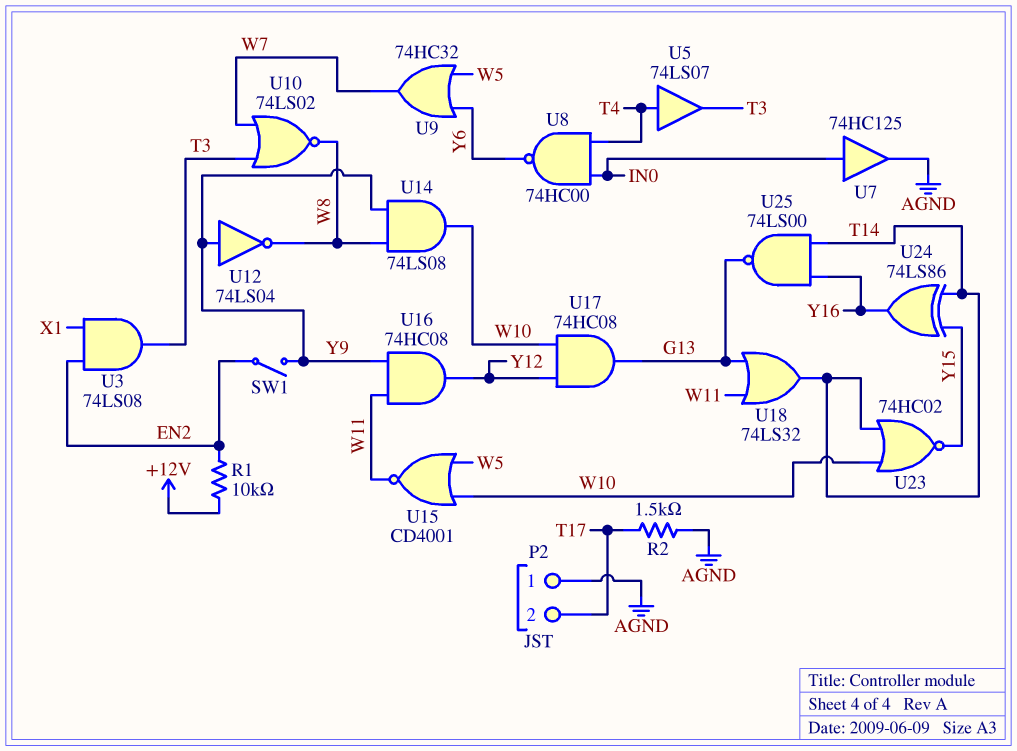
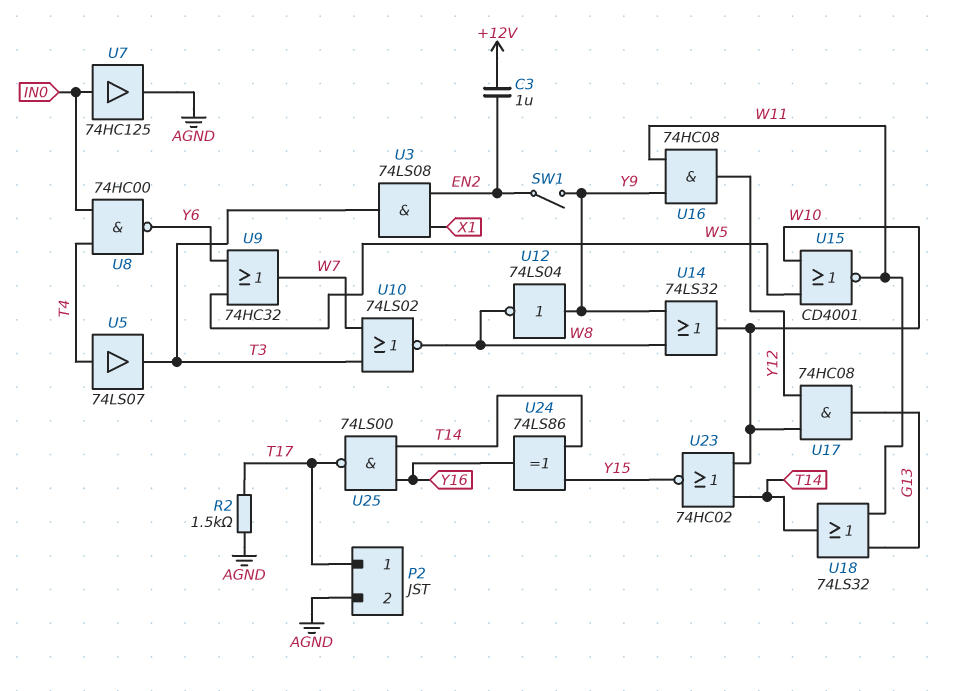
C3: none -> 1uF (+12V, EN2)
P2 pin 1: AGND -> T17
P2 pin 2: T17 -> AGND
R1: 10k (+12V, EN2) -> none
U14: AND 74LS08 (in W8, in Y9, out W10) -> OR 74LS32 (in W8, in Y9, out W10)
U25: NAND 74LS00 (in T14, in Y16, out G13) -> NAND 74LS00 (in T14, in Y16, out T17)

